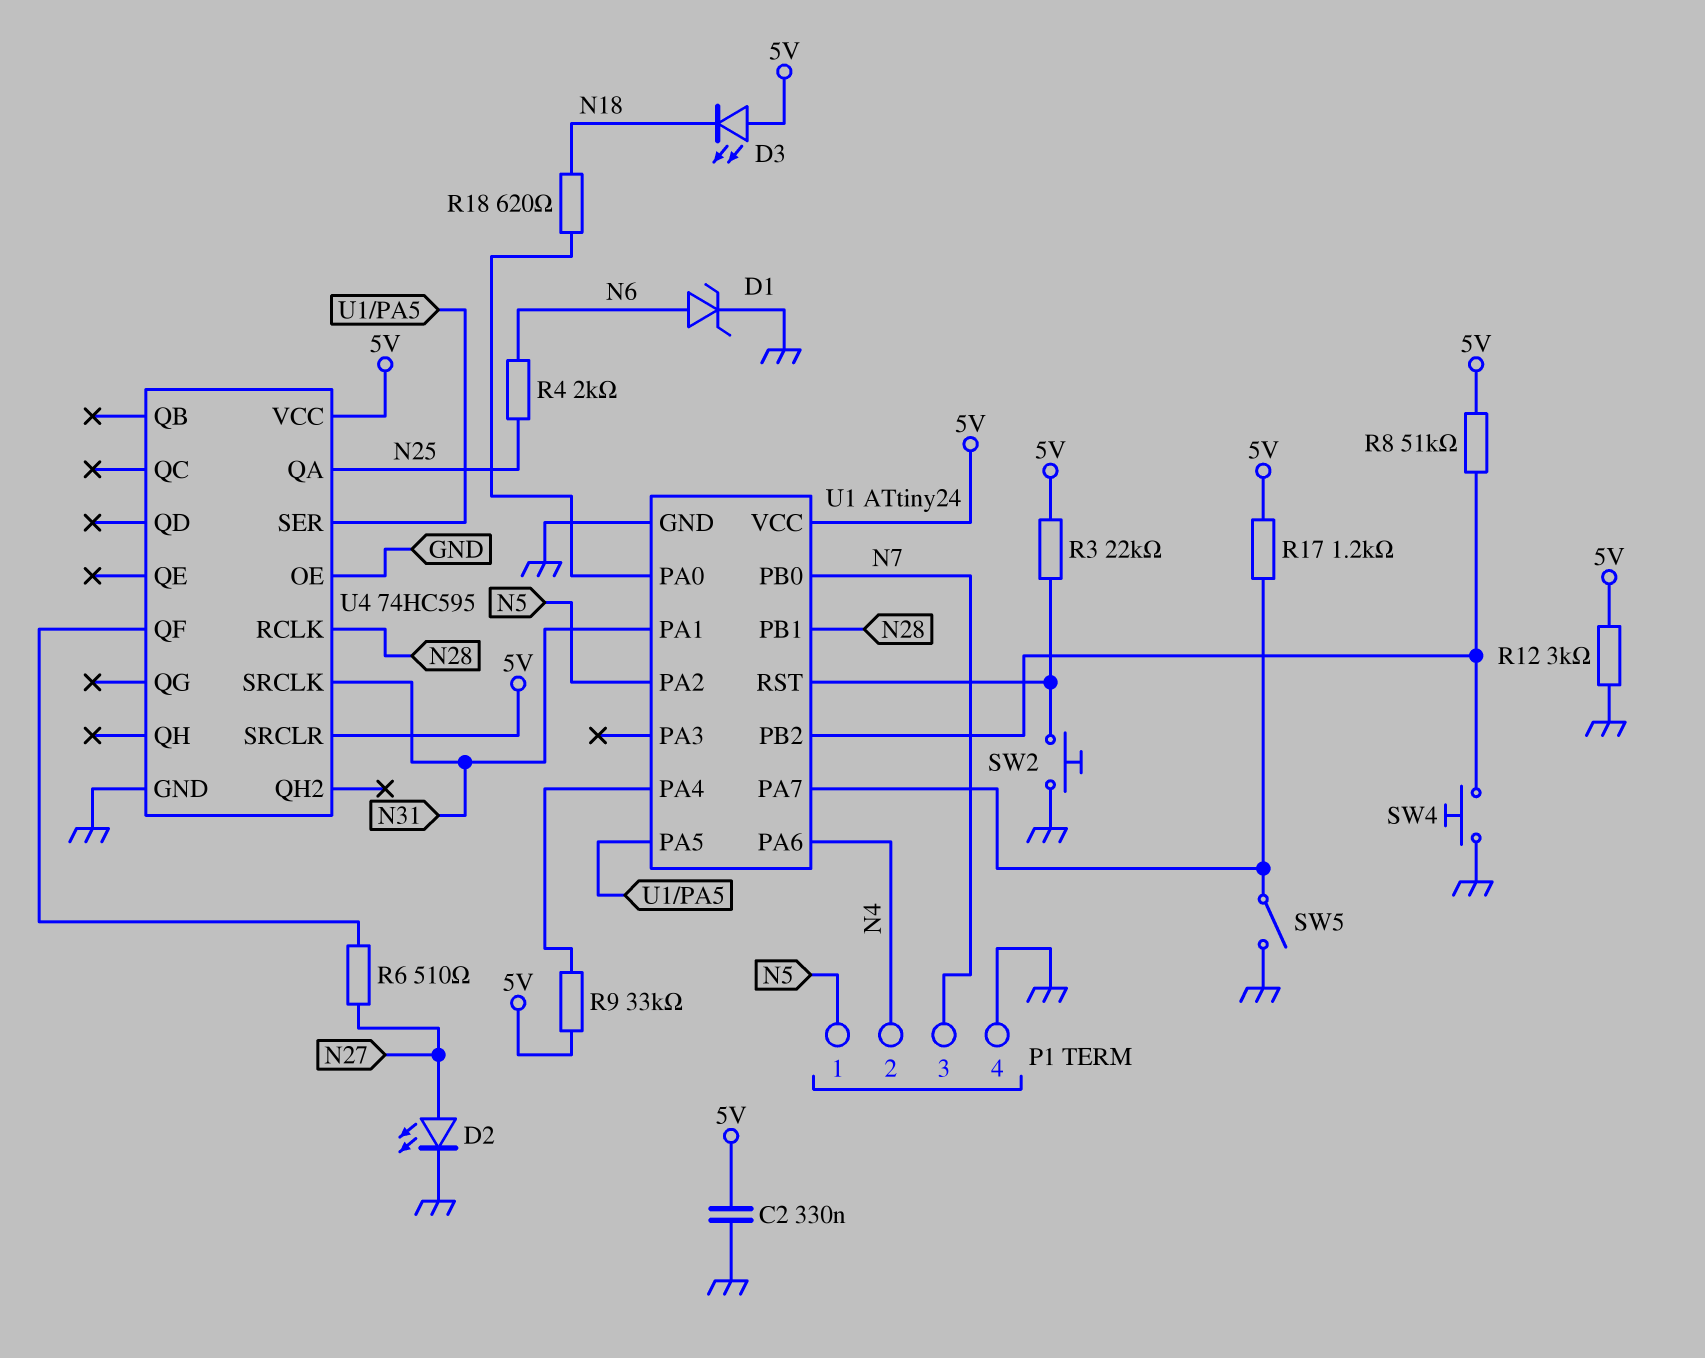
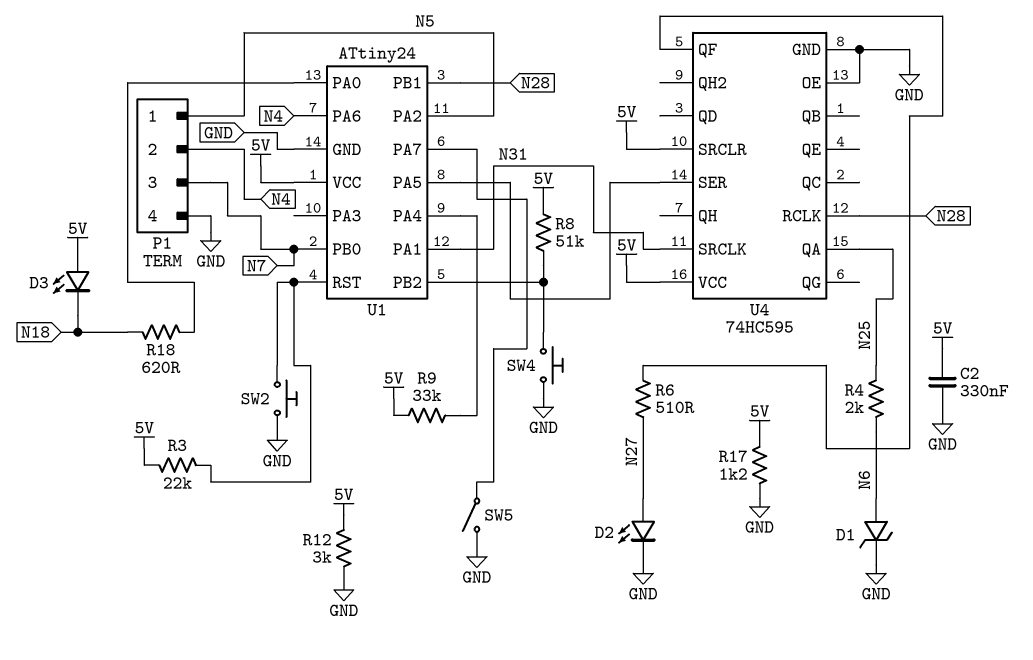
R17: 1.2k (5V, U1/PA7) -> 1.2k (5V, GND)

